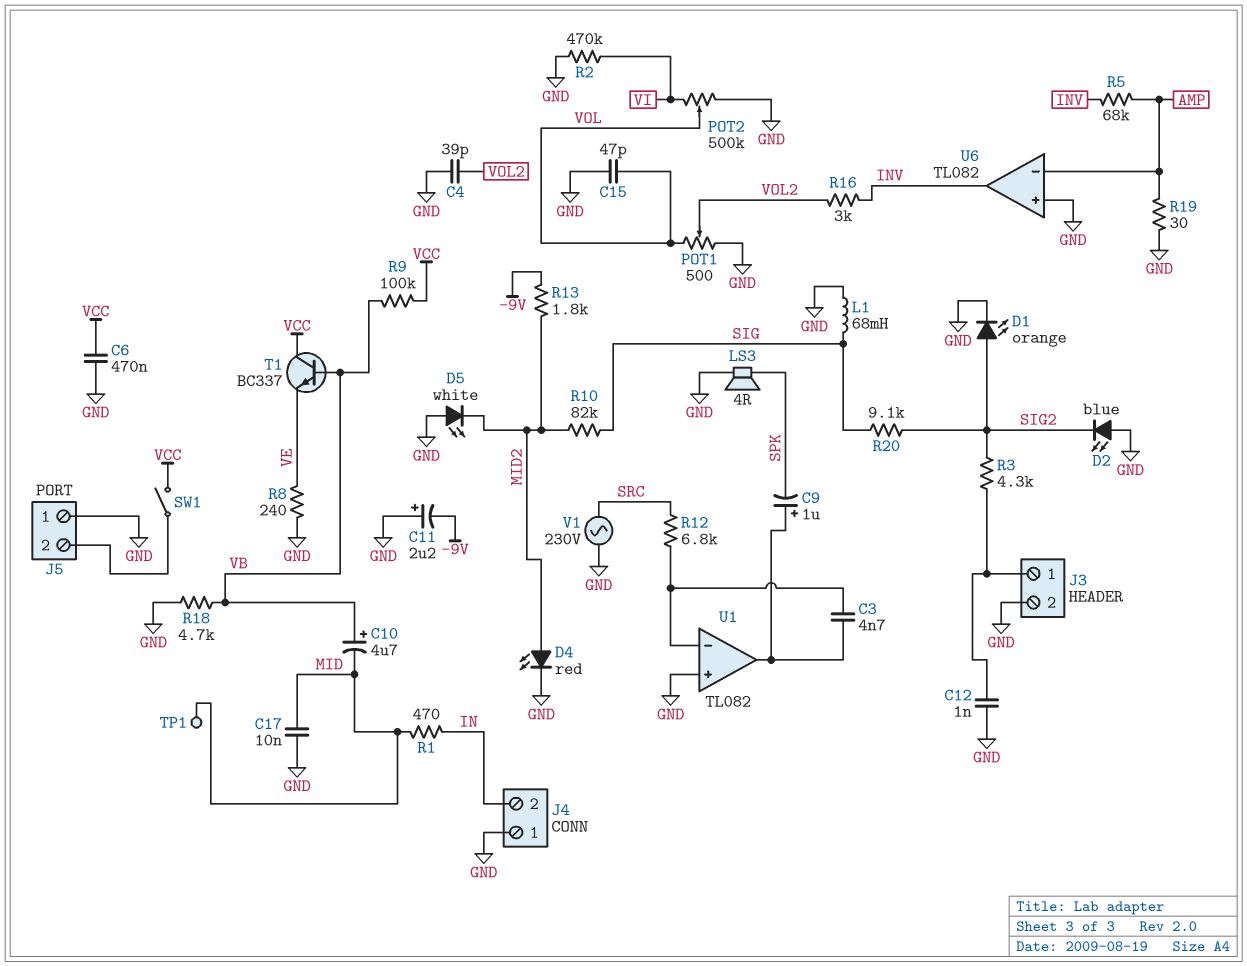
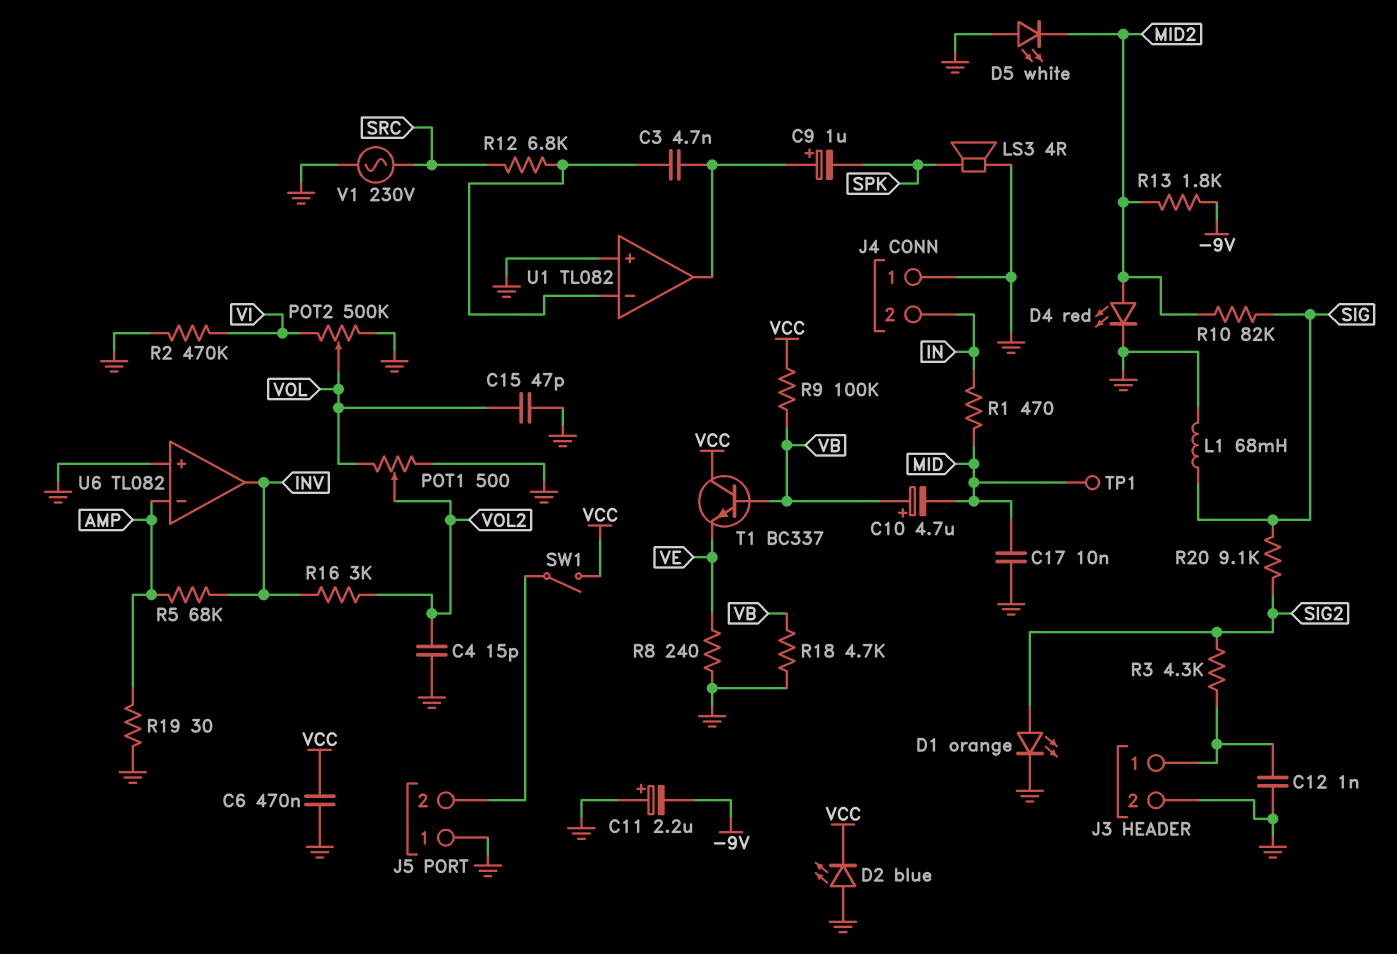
C4: 39pF (GND, VOL2) -> 15pF (GND, VOL2)
D2: LED blue (A GND, K SIG2) -> LED blue (A GND, K VCC)

